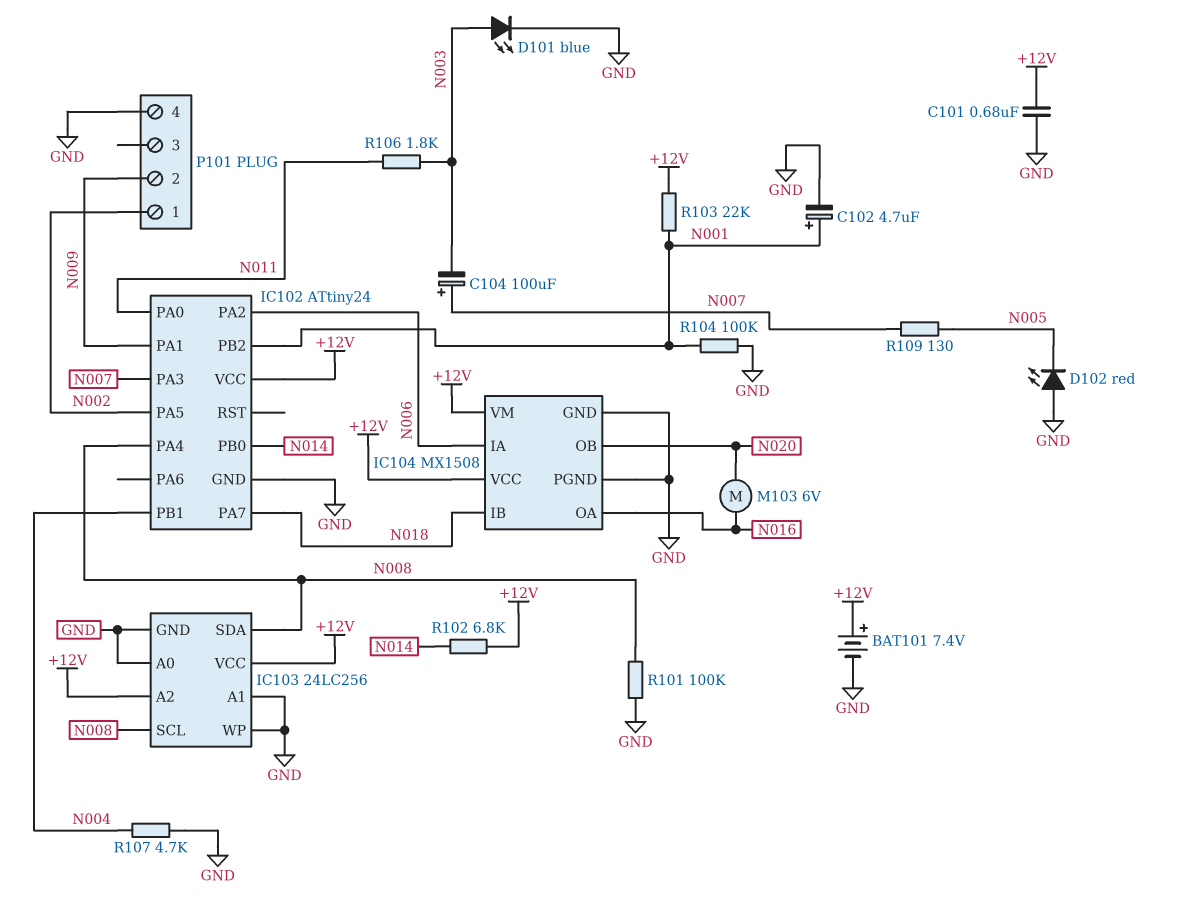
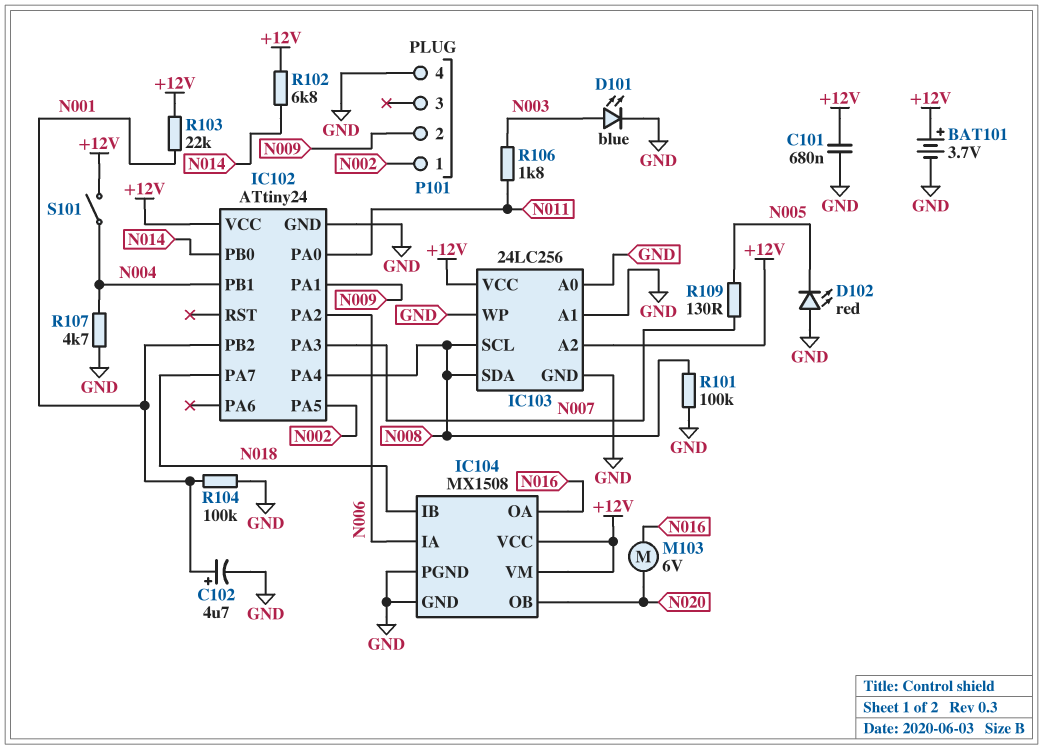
BAT101: 7.4V (plus +12V, minus GND) -> 3.7V (plus +12V, minus GND)
C104: 100uF (plus N007, minus N003) -> none
S101: none -> switch (+12V, N004)

